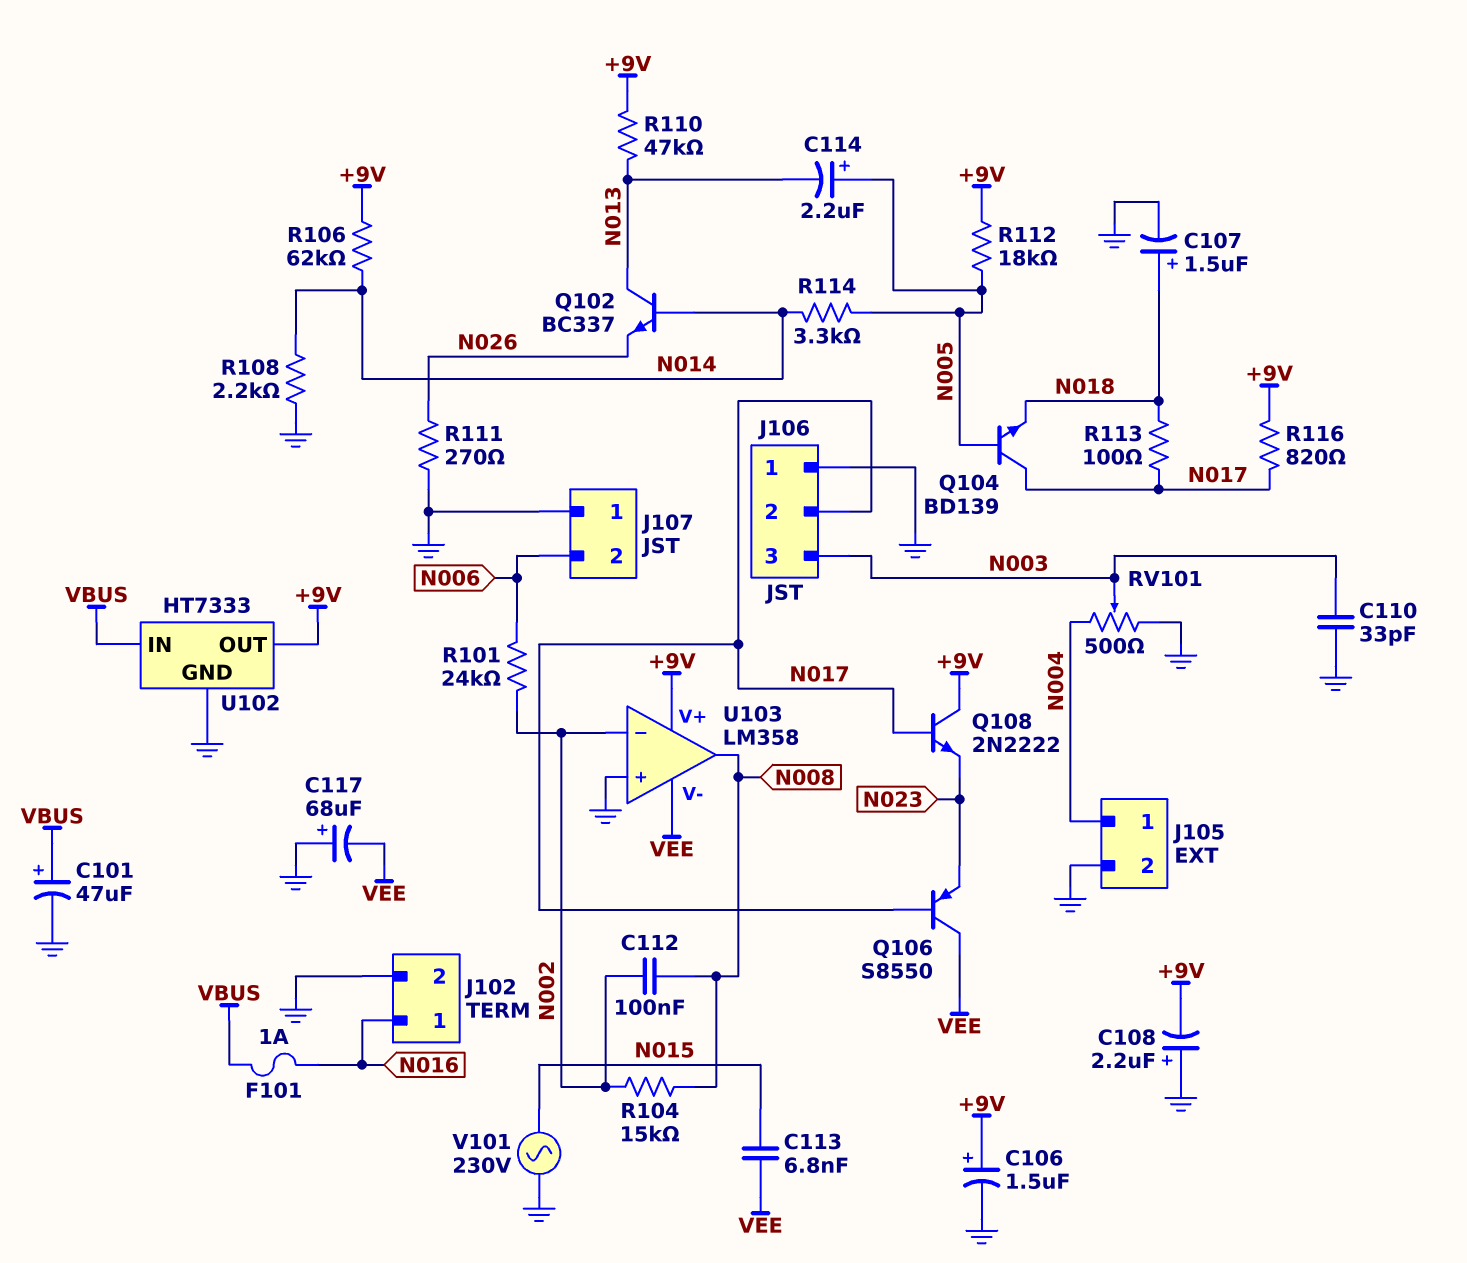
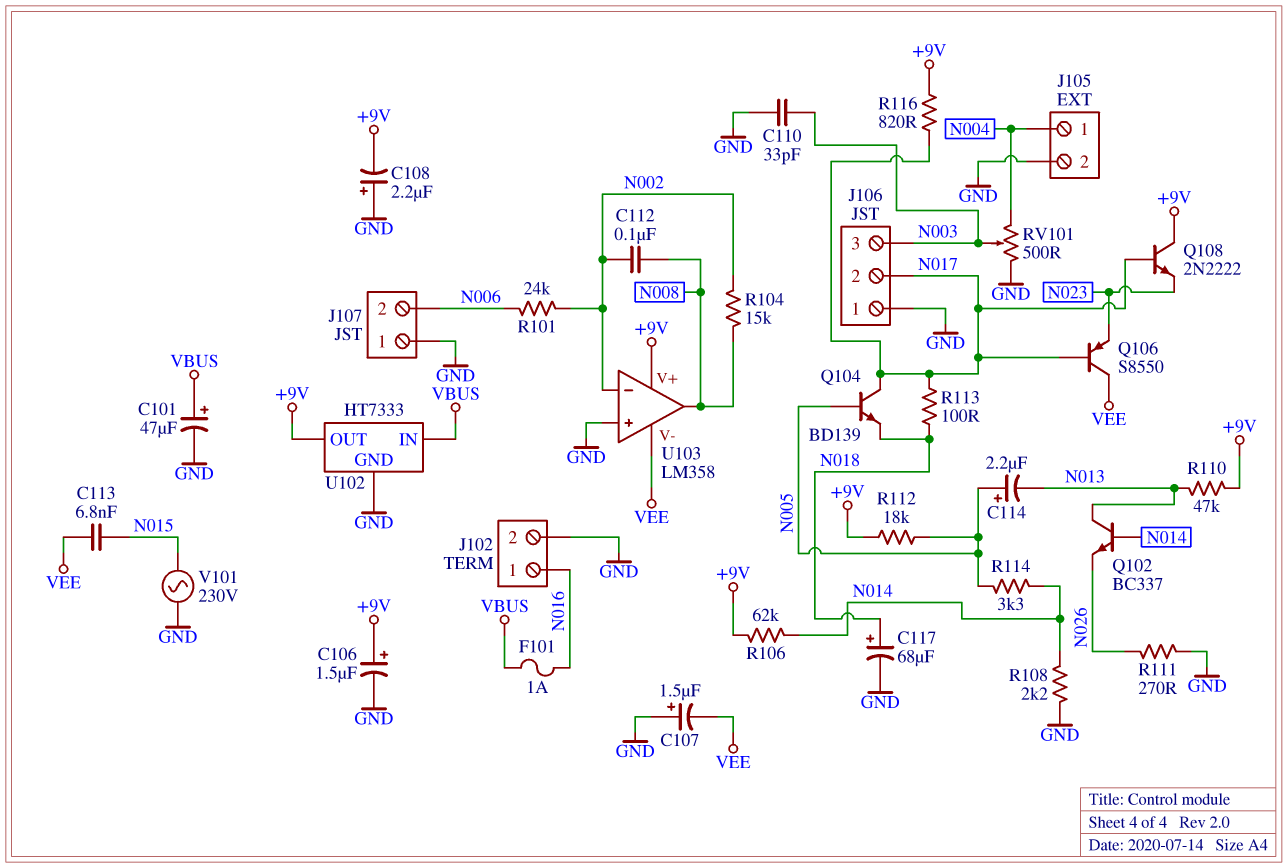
C107: 1.5uF (plus N018, minus GND) -> 1.5uF (plus GND, minus VEE)
C117: 68uF (plus GND, minus VEE) -> 68uF (plus N018, minus GND)

